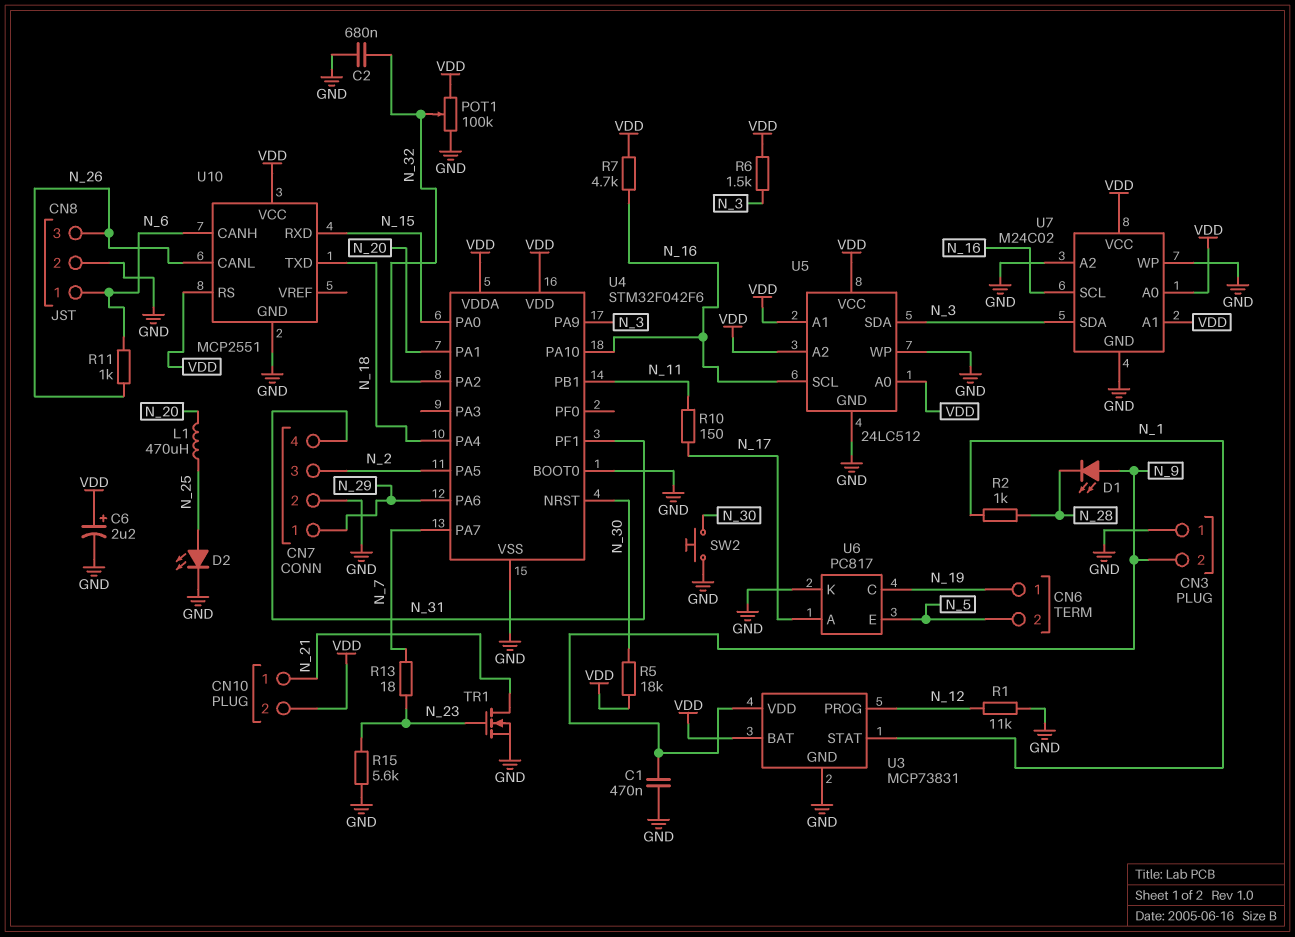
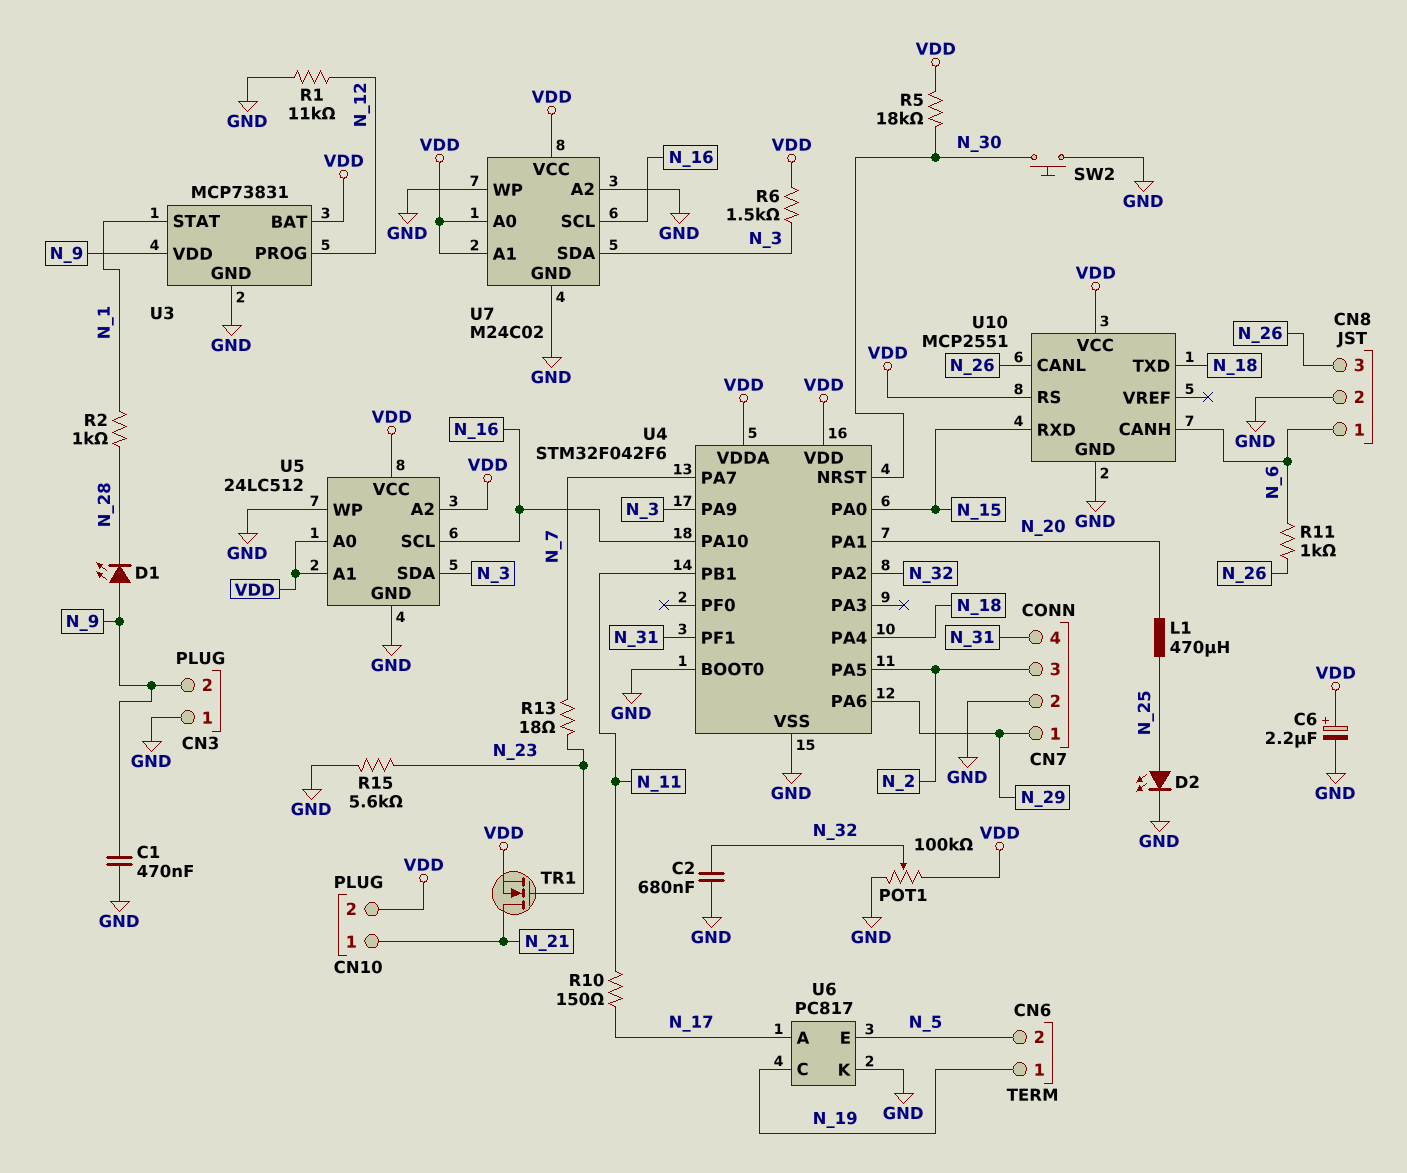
R7: 4.7k (N_16, VDD) -> none
TR1: NMOS (G N_23, D N_21, S GND) -> NMOS (G N_23, D N_21, S VDD)

